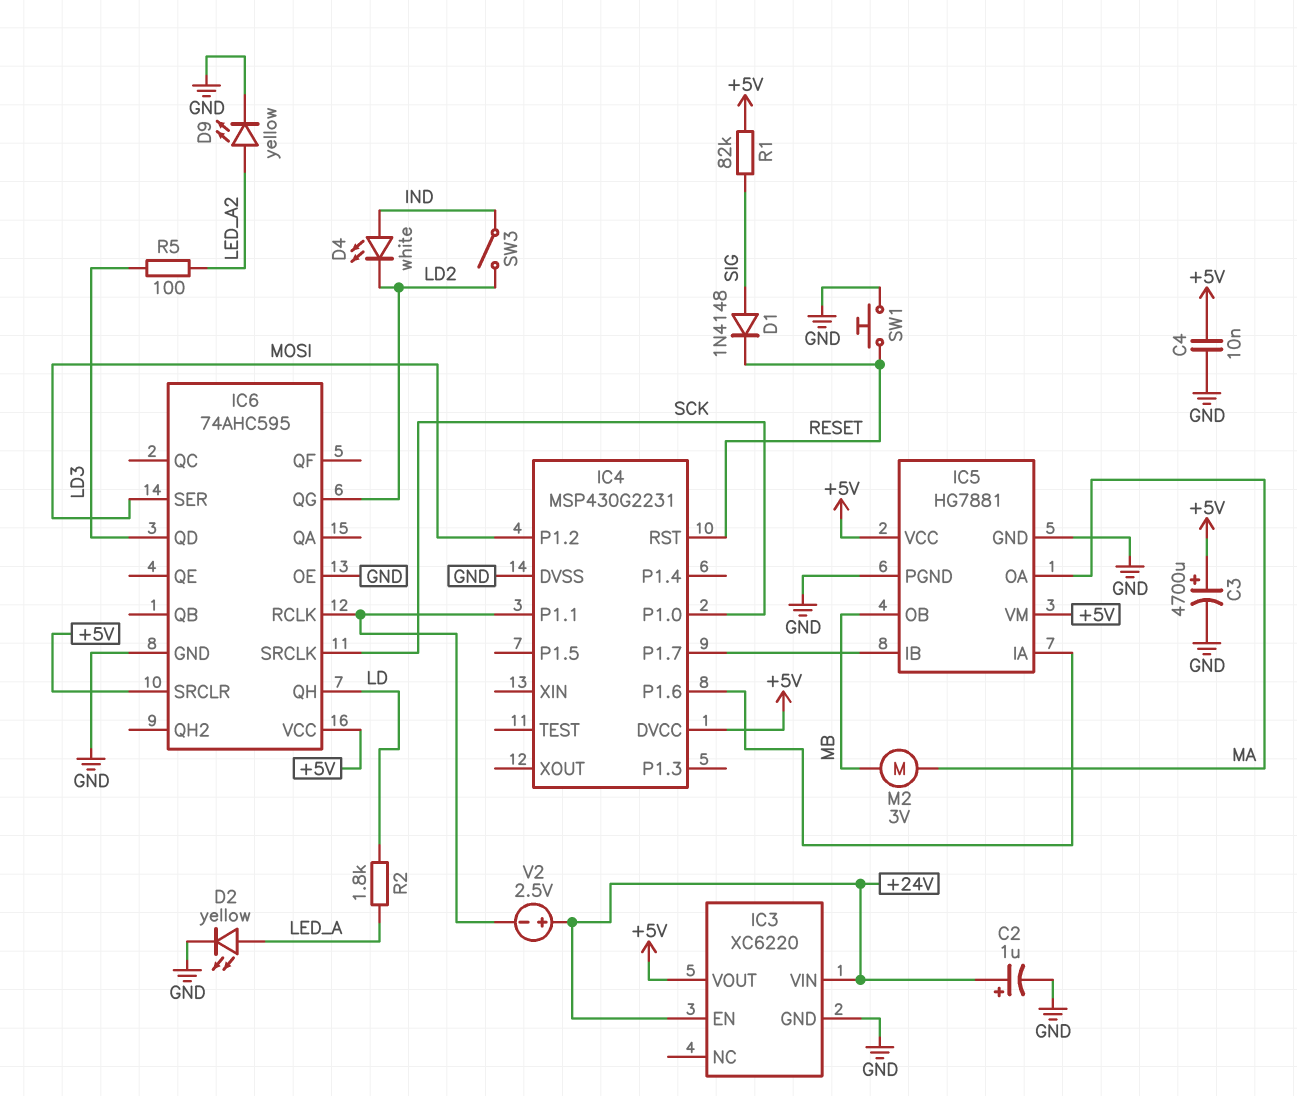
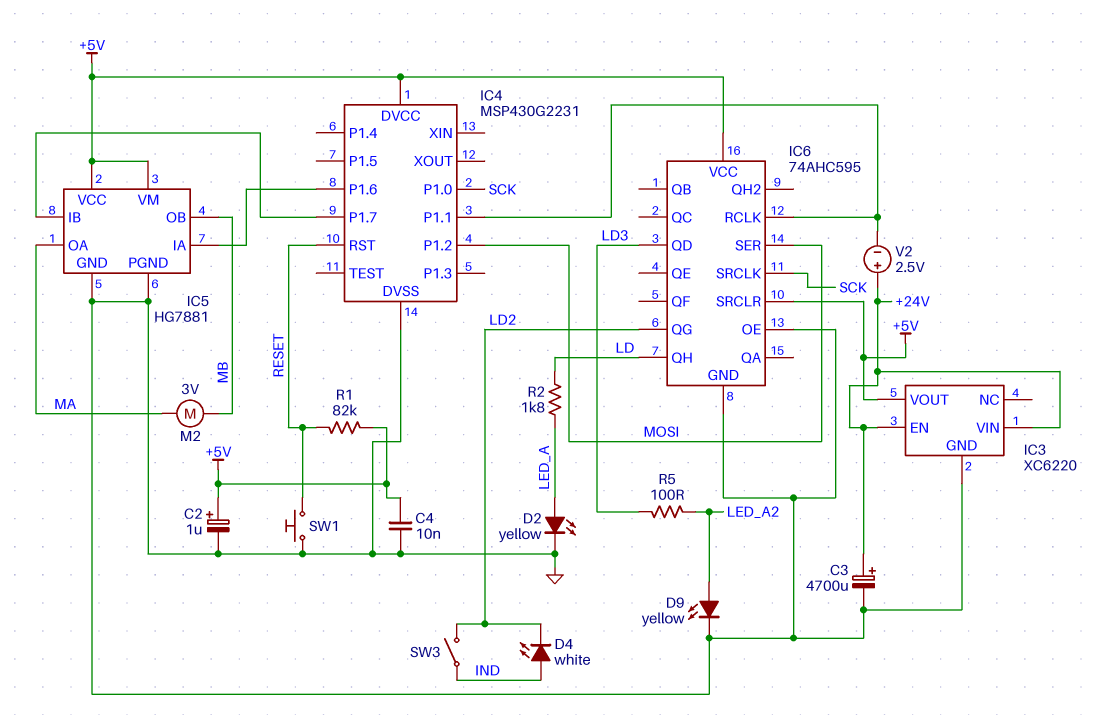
C2: 1uF (plus +24V, minus GND) -> 1uF (plus +5V, minus GND)
C3: 4700uF (plus +5V, minus GND) -> 4700uF (plus +24V, minus GND)
D1: diode 1N4148 (A SIG, K RESET) -> none
R1: 82k (+5V, SIG) -> 82k (+5V, RESET)

